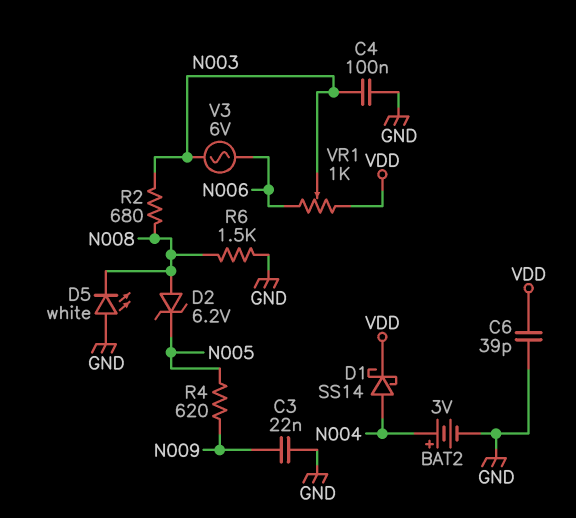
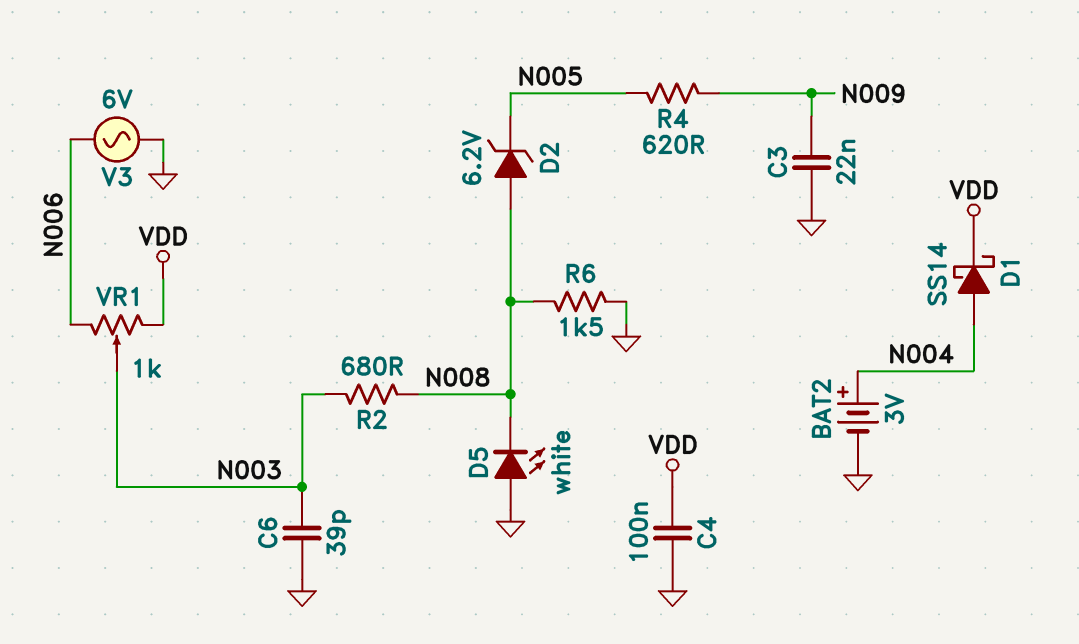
C4: 100nF (GND, N003) -> 100nF (GND, VDD)
C6: 39pF (GND, VDD) -> 39pF (GND, N003)
V3: AC 6V (N003, N006) -> AC 6V (GND, N006)

